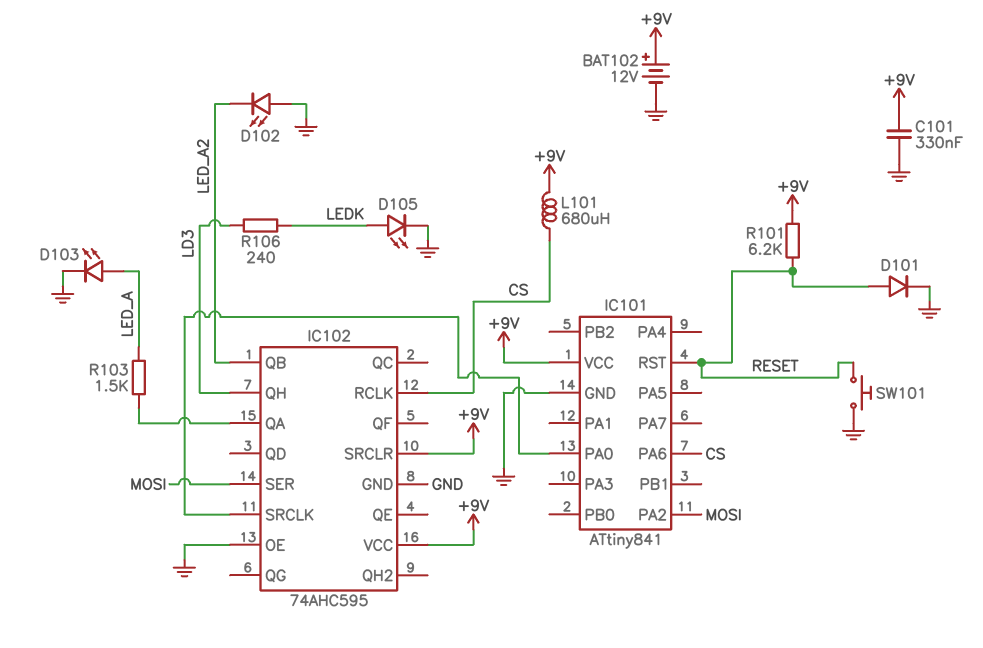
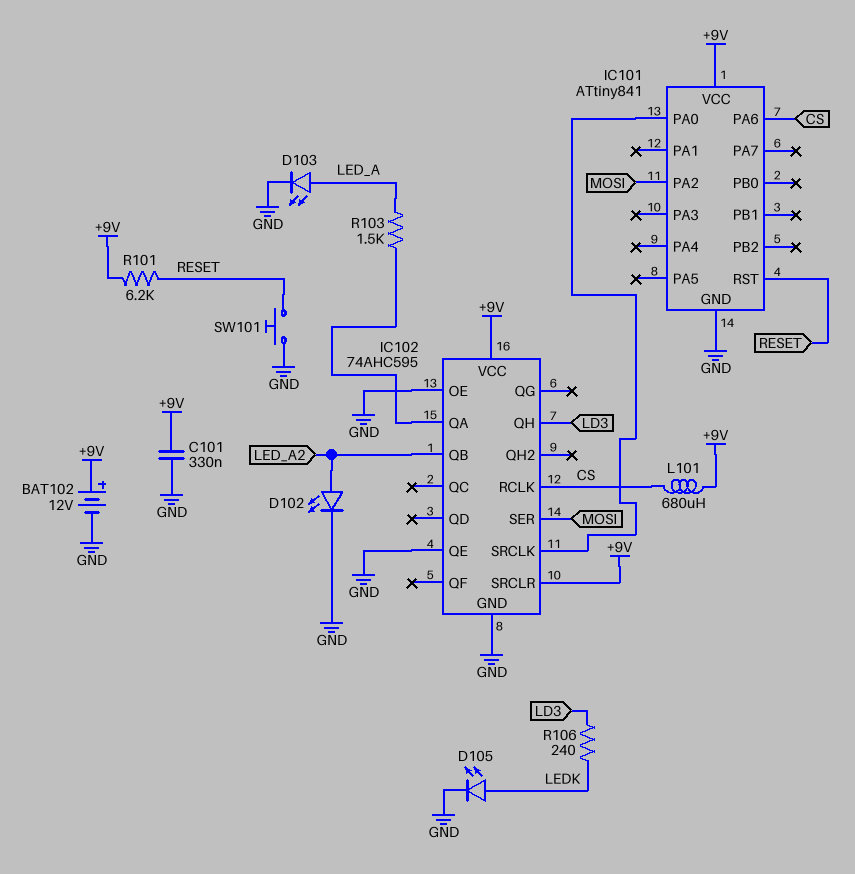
D101: diode (A RESET, K GND) -> none
D102: LED (A GND, K LED_A2) -> LED (A LED_A2, K GND)
IC102 pin QE: none -> GND

